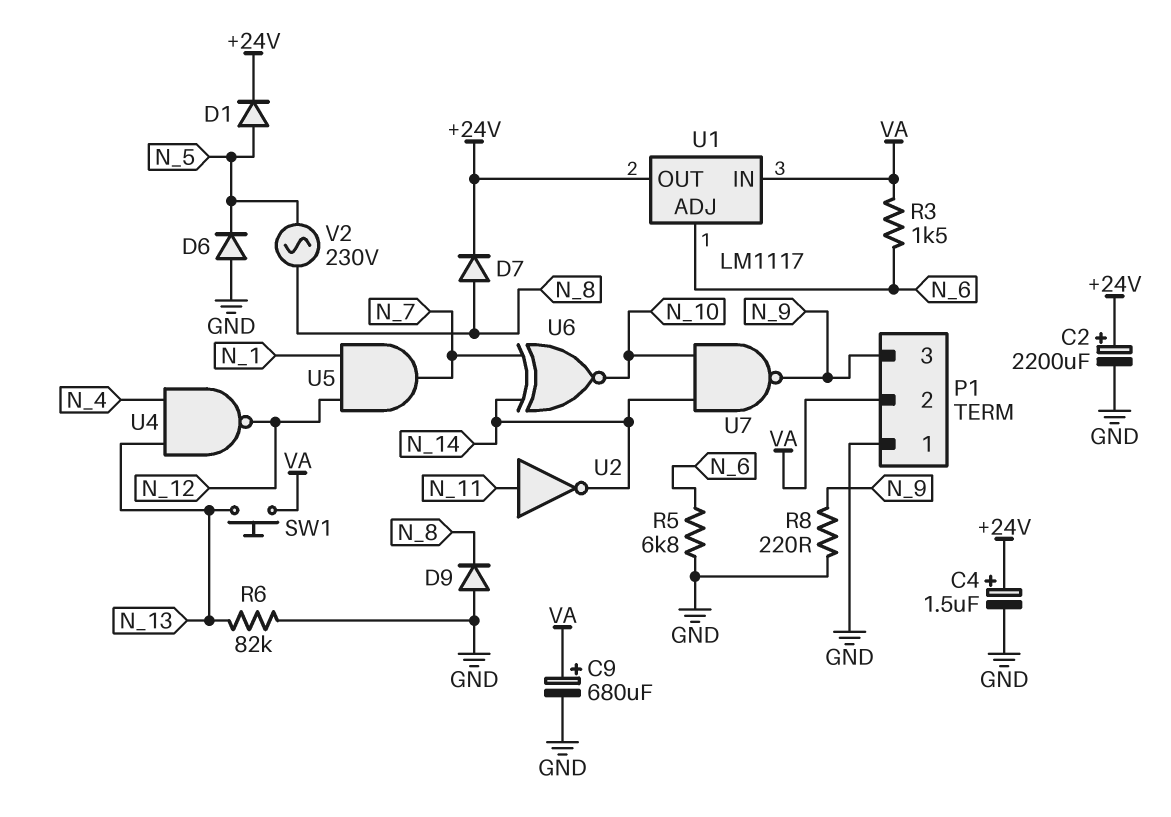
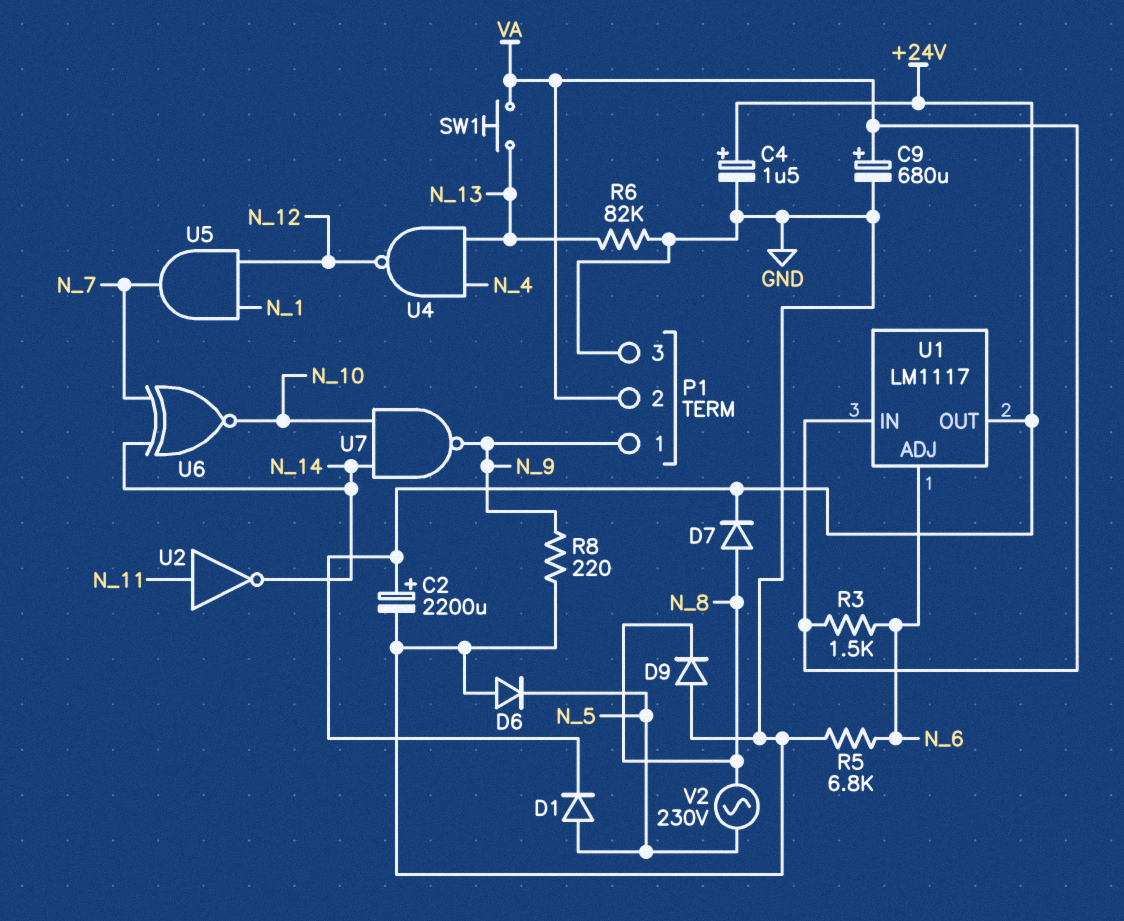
P1 pin 1: GND -> N_9
P1 pin 3: N_9 -> GND

